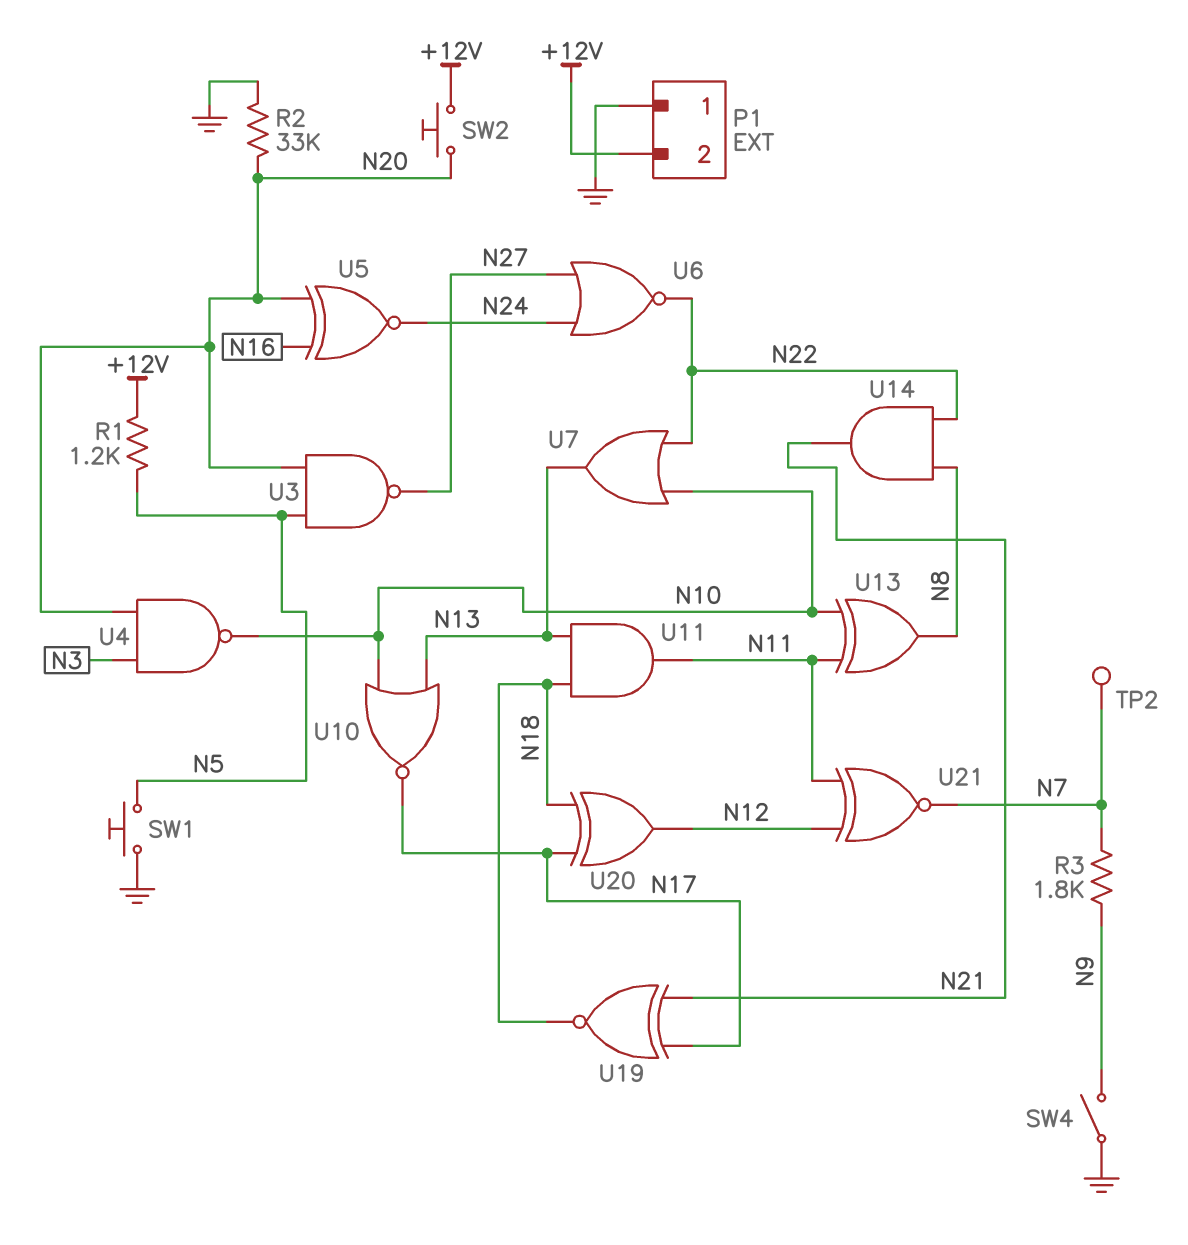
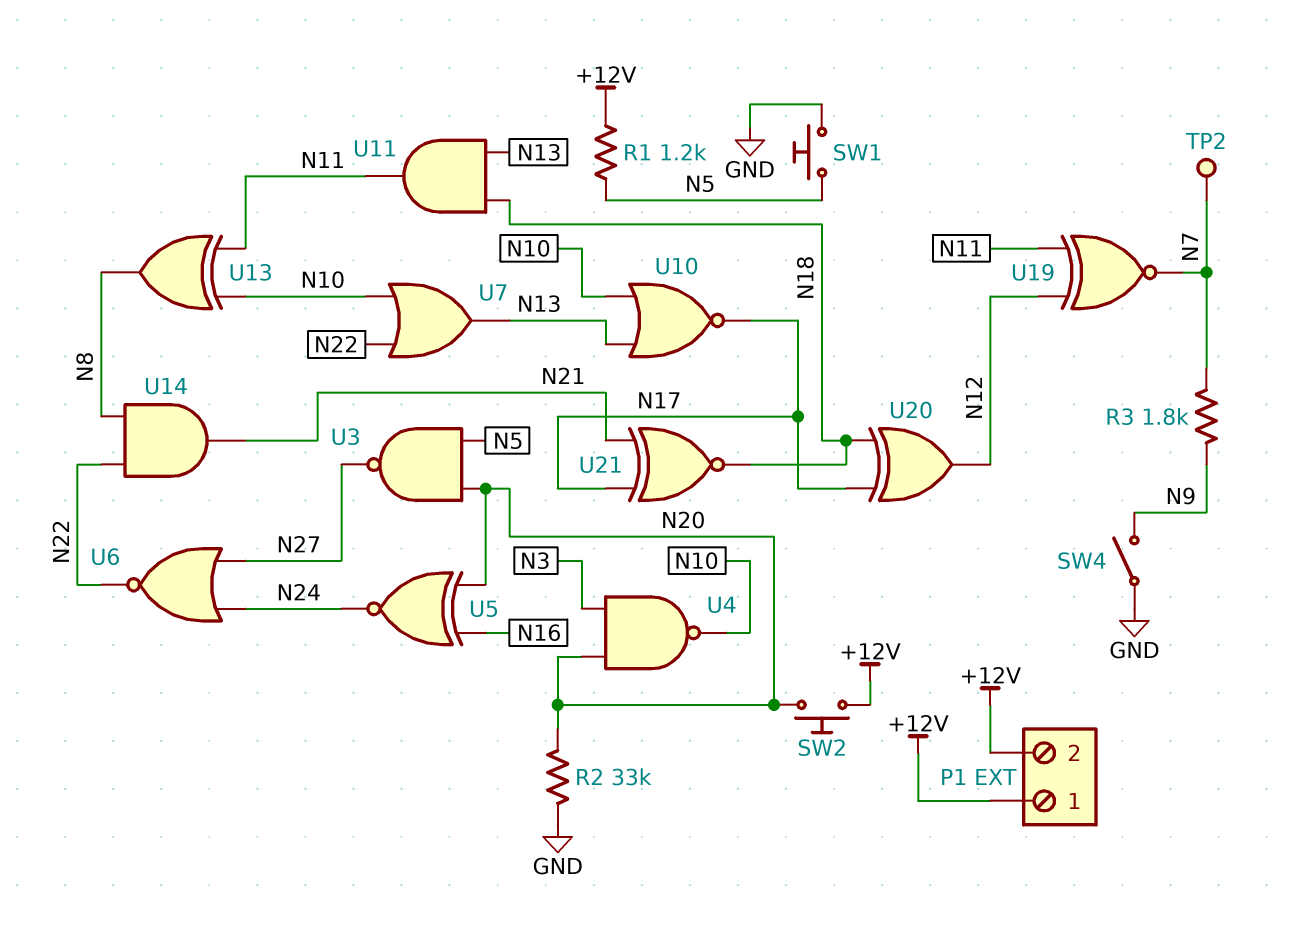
P1 pin 1: GND -> +12V
U19: XNOR (in N17, in N21, out N18) -> XNOR (in N11, in N12, out N7)
U21: XNOR (in N11, in N12, out N7) -> XNOR (in N17, in N21, out N18)

